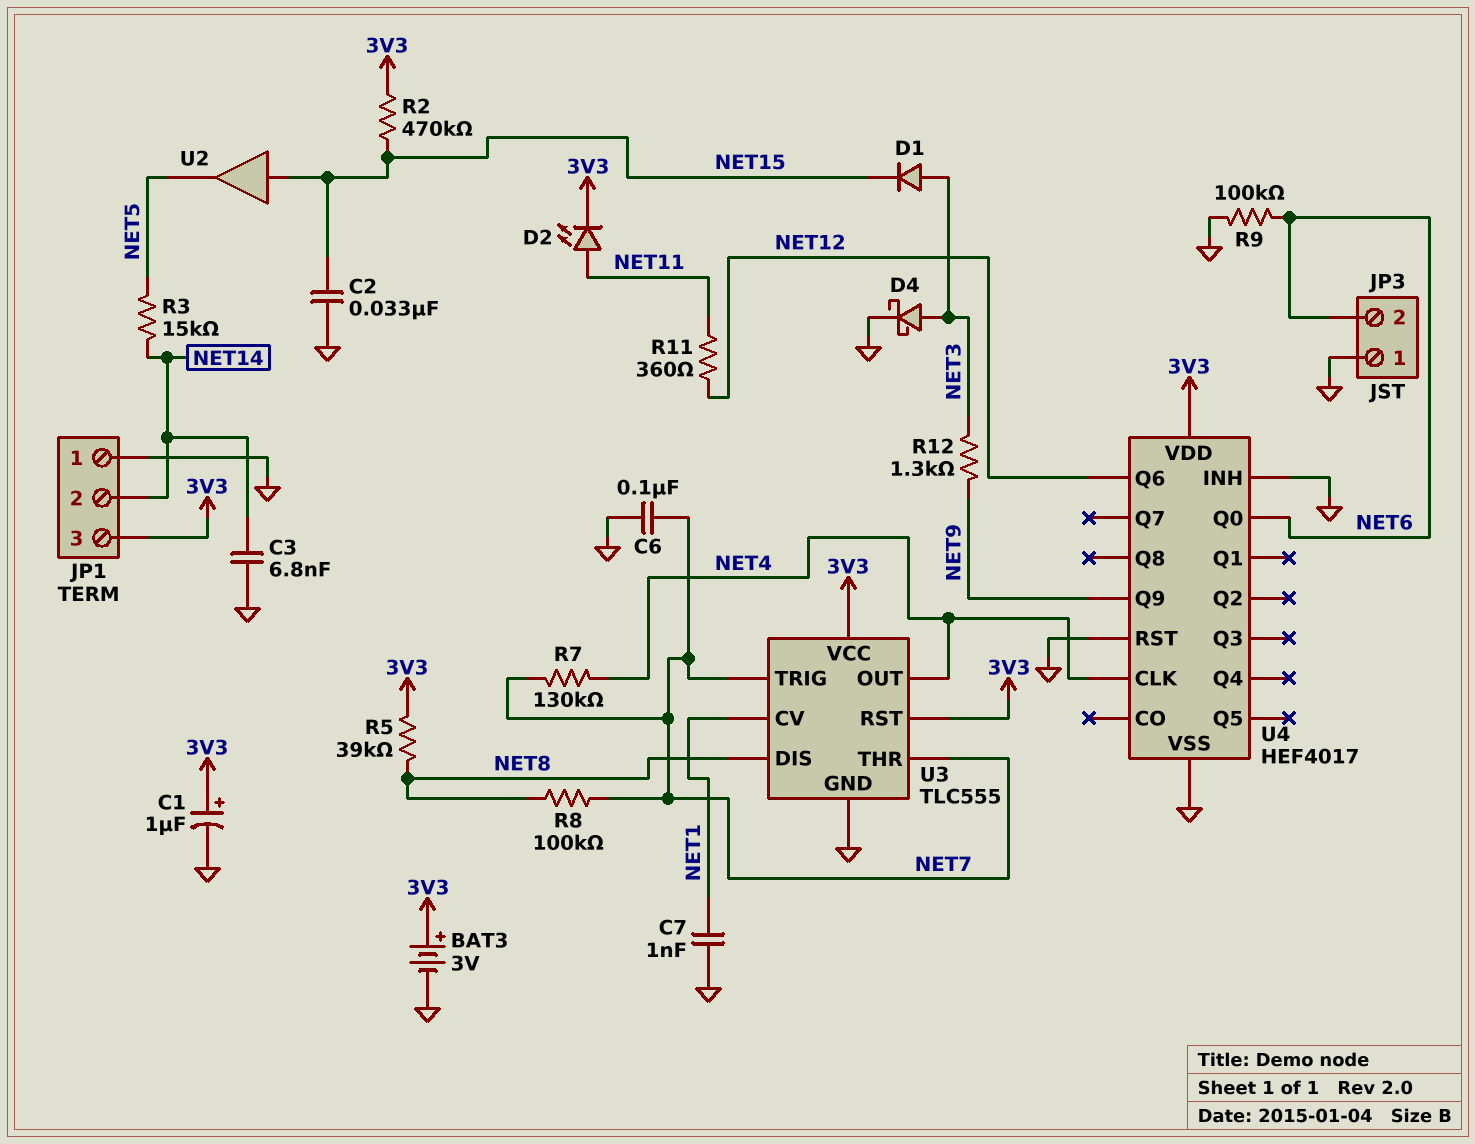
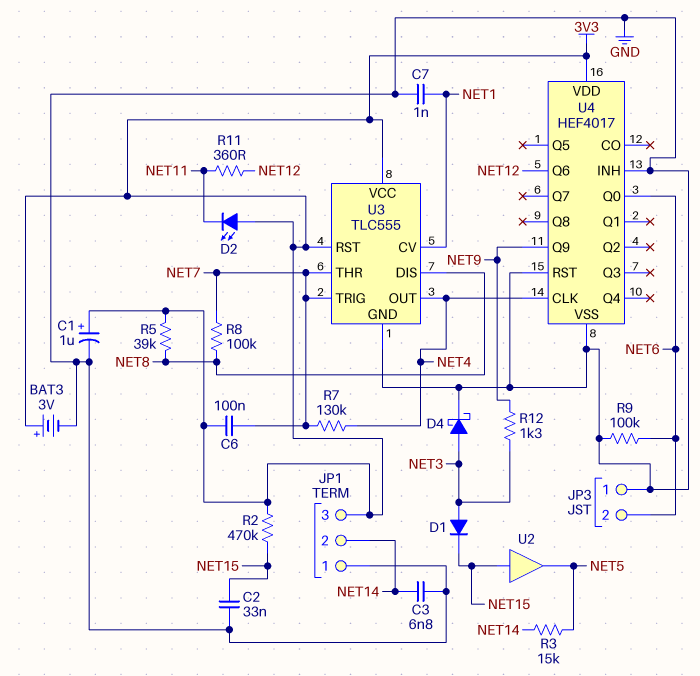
C6: 100nF (GND, NET7) -> 100nF (3V3, NET7)
D2: LED (A NET11, K 3V3) -> LED (A 3V3, K NET11)

